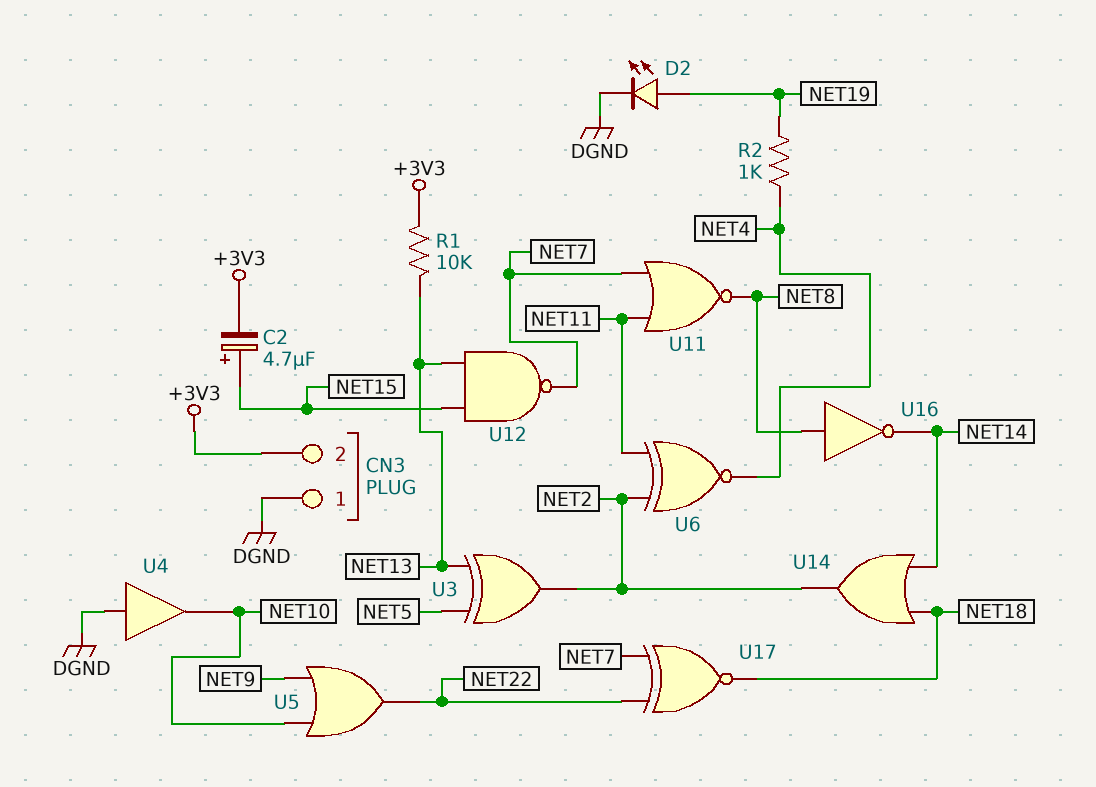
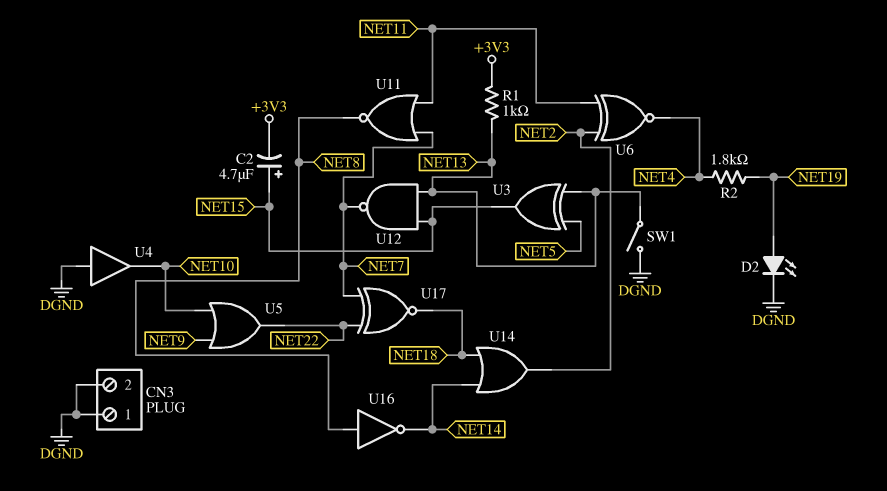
CN3 pin 2: +3V3 -> DGND
R1: 10k (+3V3, NET13) -> 1k (+3V3, NET13)
R2: 1k (NET4, NET19) -> 1.8k (NET4, NET19)
SW1: none -> switch (DGND, NET13)
U3: XOR (in NET5, in NET13, out NET2) -> XOR (in NET5, in NET13, out NET15)

